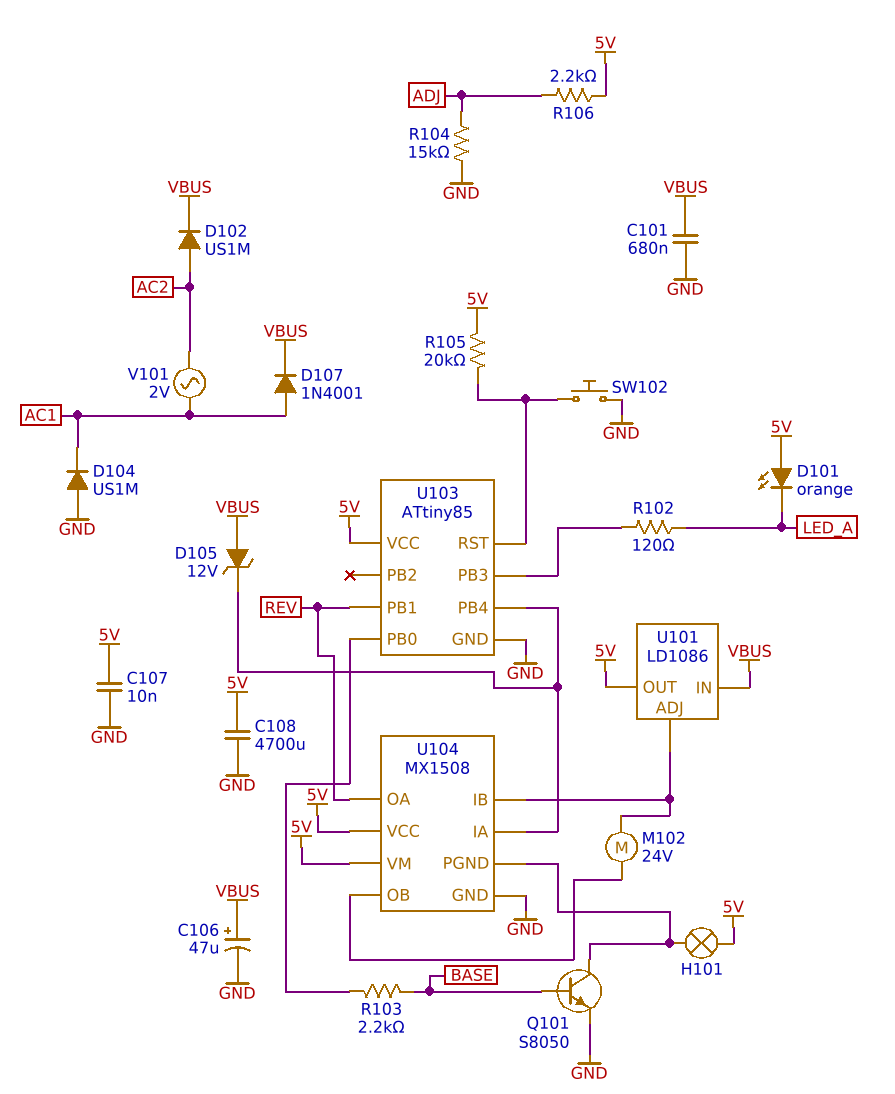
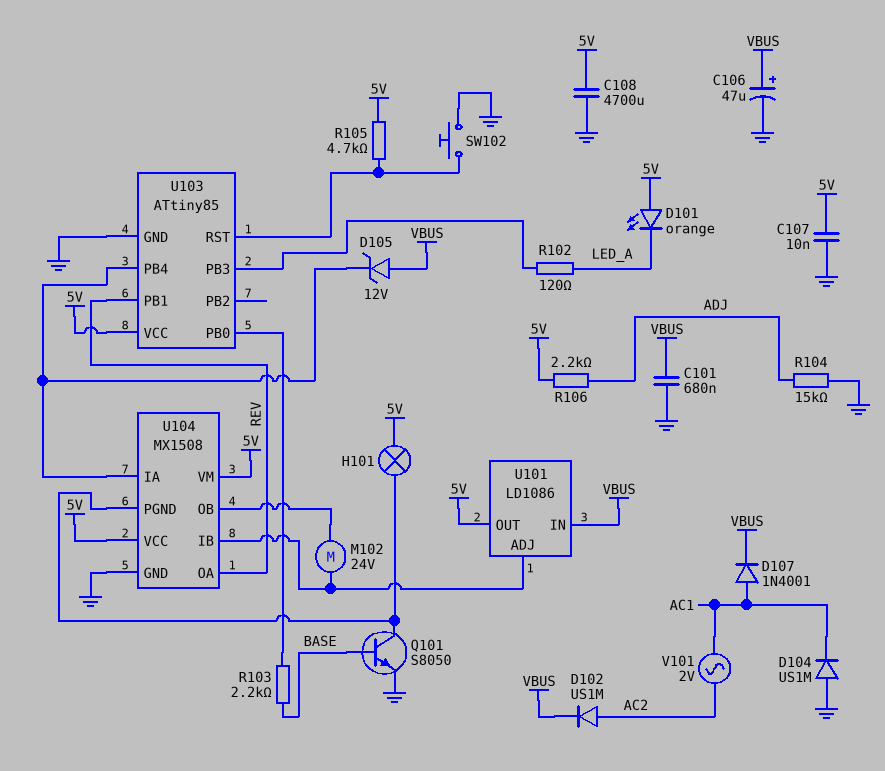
R105: 20k (5V, U103/RST) -> 4.7k (5V, U103/RST)

